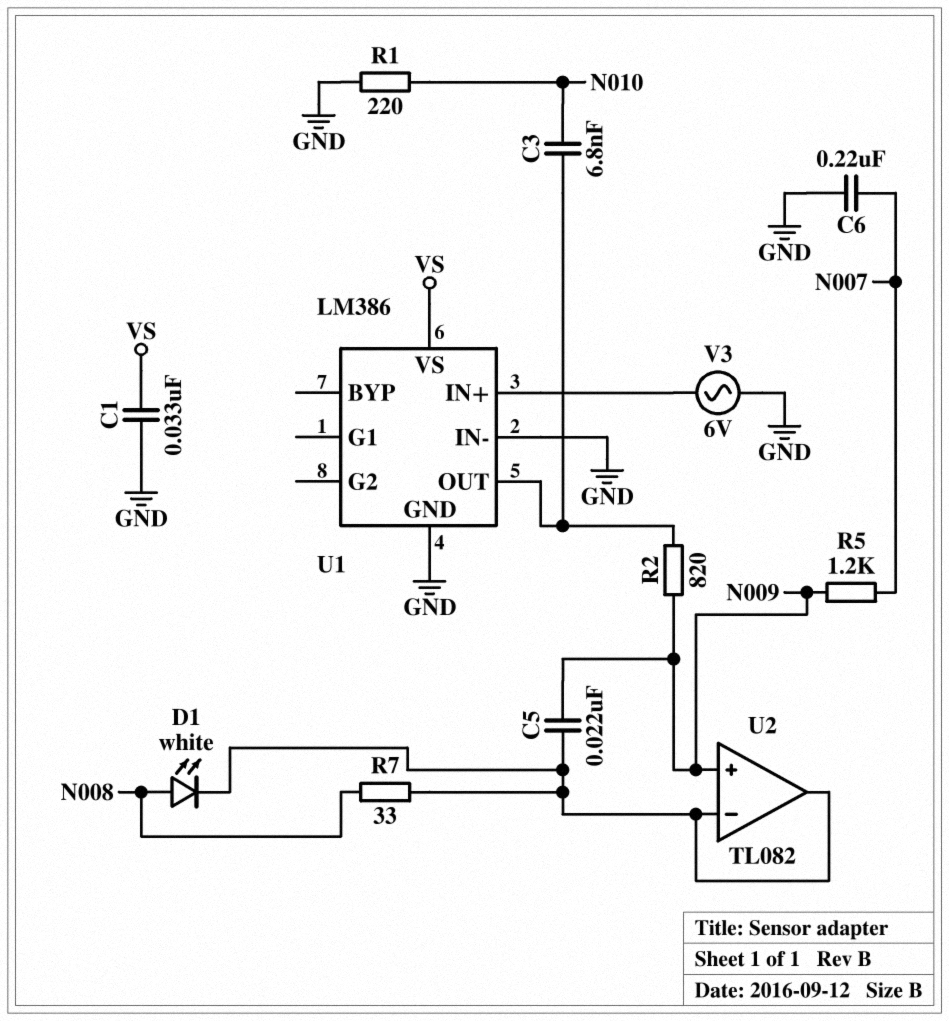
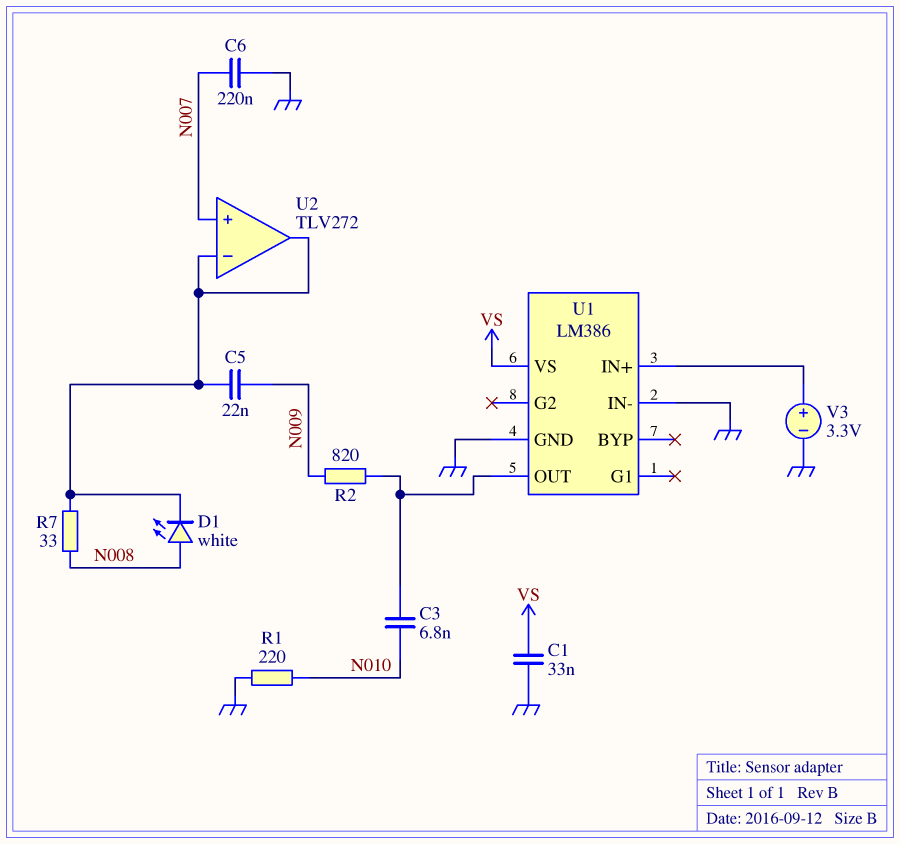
R5: 1.2k (N007, N009) -> none
U2: TL082 -> TLV272
U2 pin in+: N009 -> N007
V3: AC 6V (GND, U1/IN+) -> 3.3V (plus U1/IN+, minus GND)

